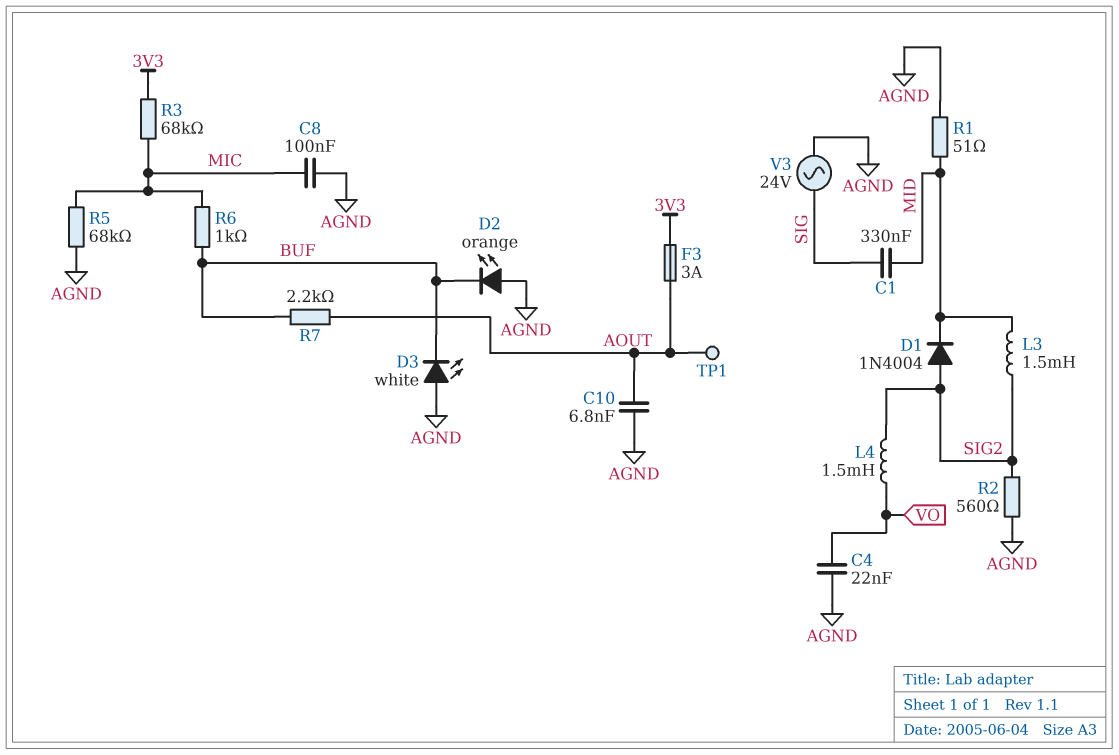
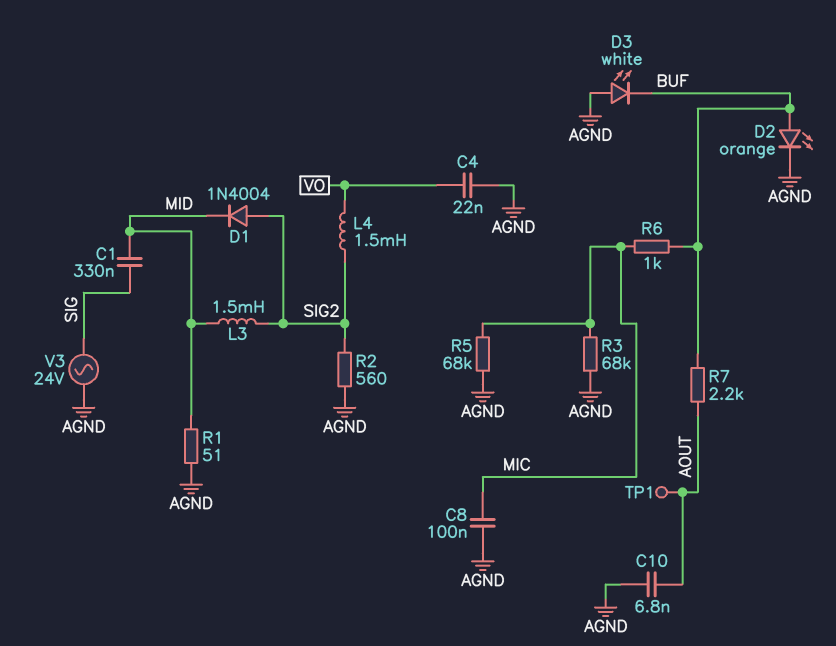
D2: LED orange (A AGND, K BUF) -> LED orange (A BUF, K AGND)
F3: 3A (3V3, AOUT) -> none
R3: 68k (3V3, MIC) -> 68k (AGND, MIC)

